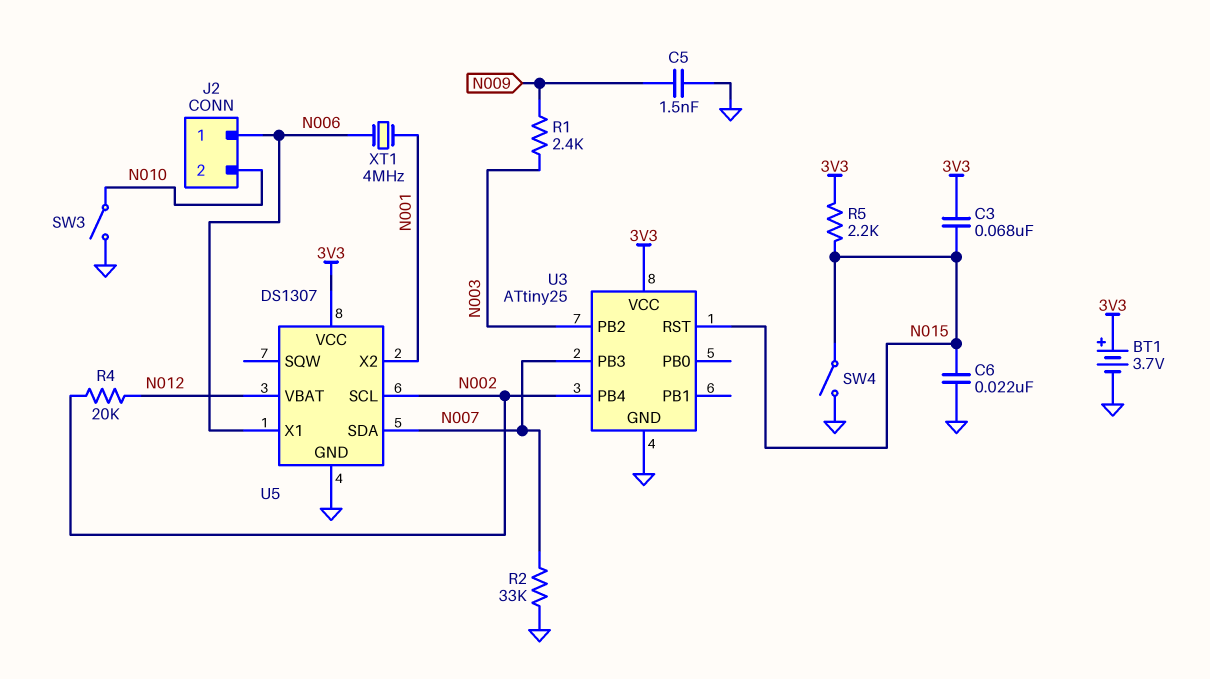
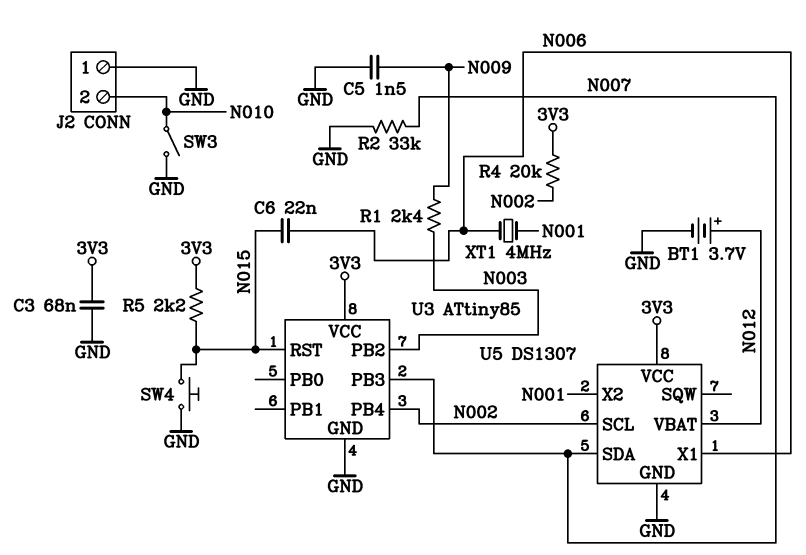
BT1: 3.7V (plus 3V3, minus GND) -> 3.7V (plus N012, minus GND)
C3: 68nF (3V3, N015) -> 68nF (3V3, GND)
C6: 22nF (GND, N015) -> 22nF (N006, N015)
J2 pin 1: N006 -> GND
R4: 20k (N002, N012) -> 20k (3V3, N002)
SW4: switch (GND, N015) -> button (GND, N015)
U3: ATtiny25 -> ATtiny85

